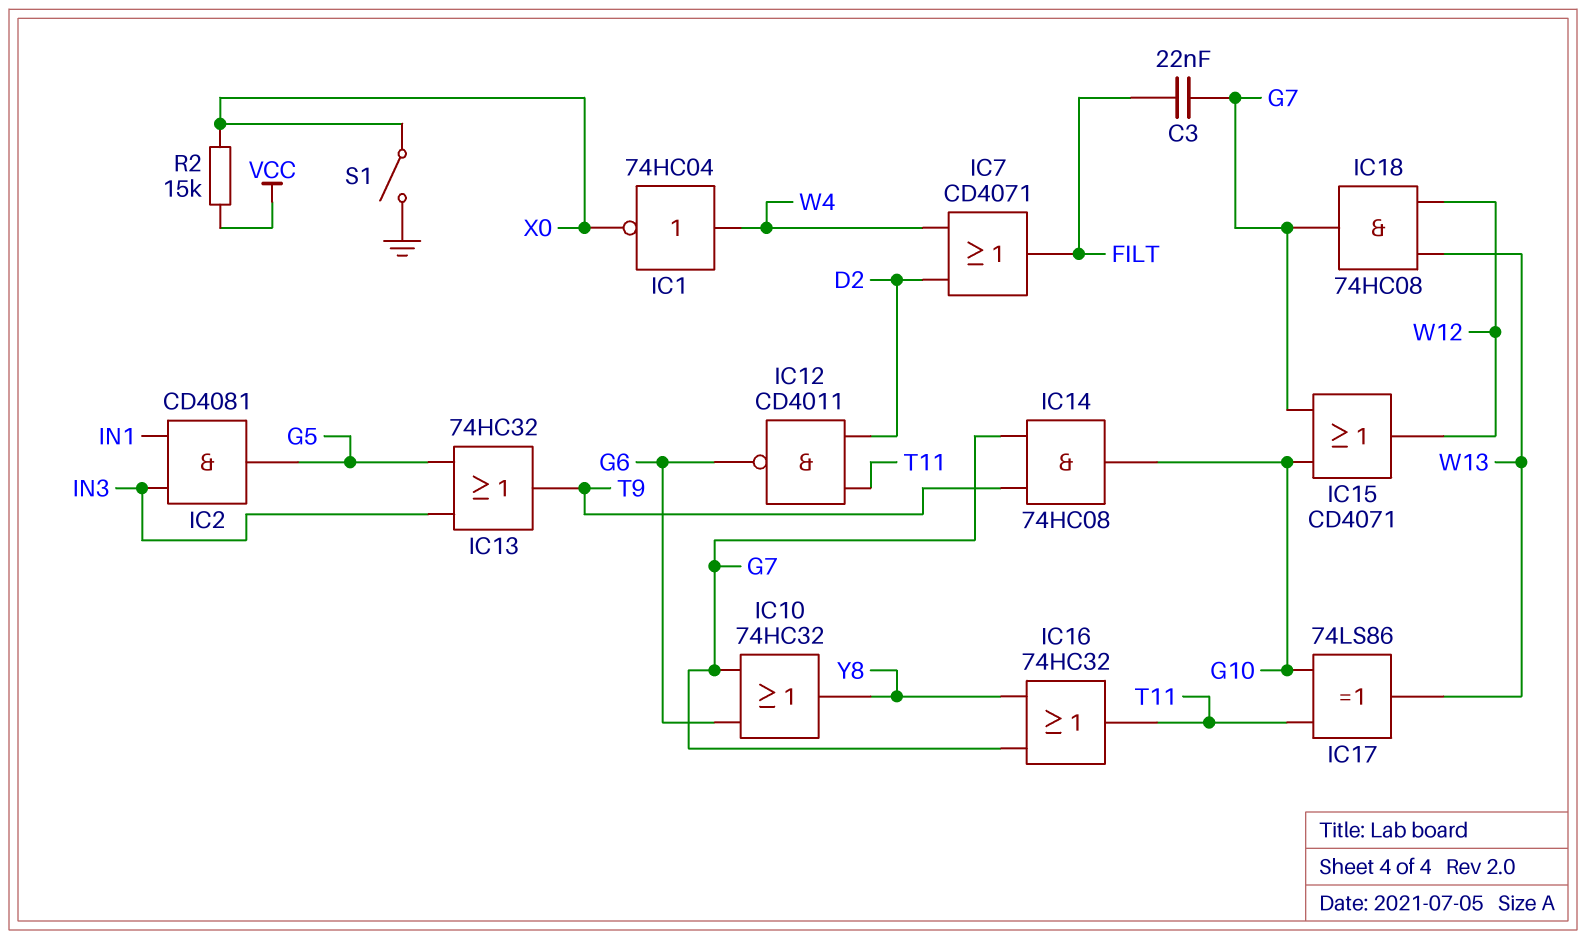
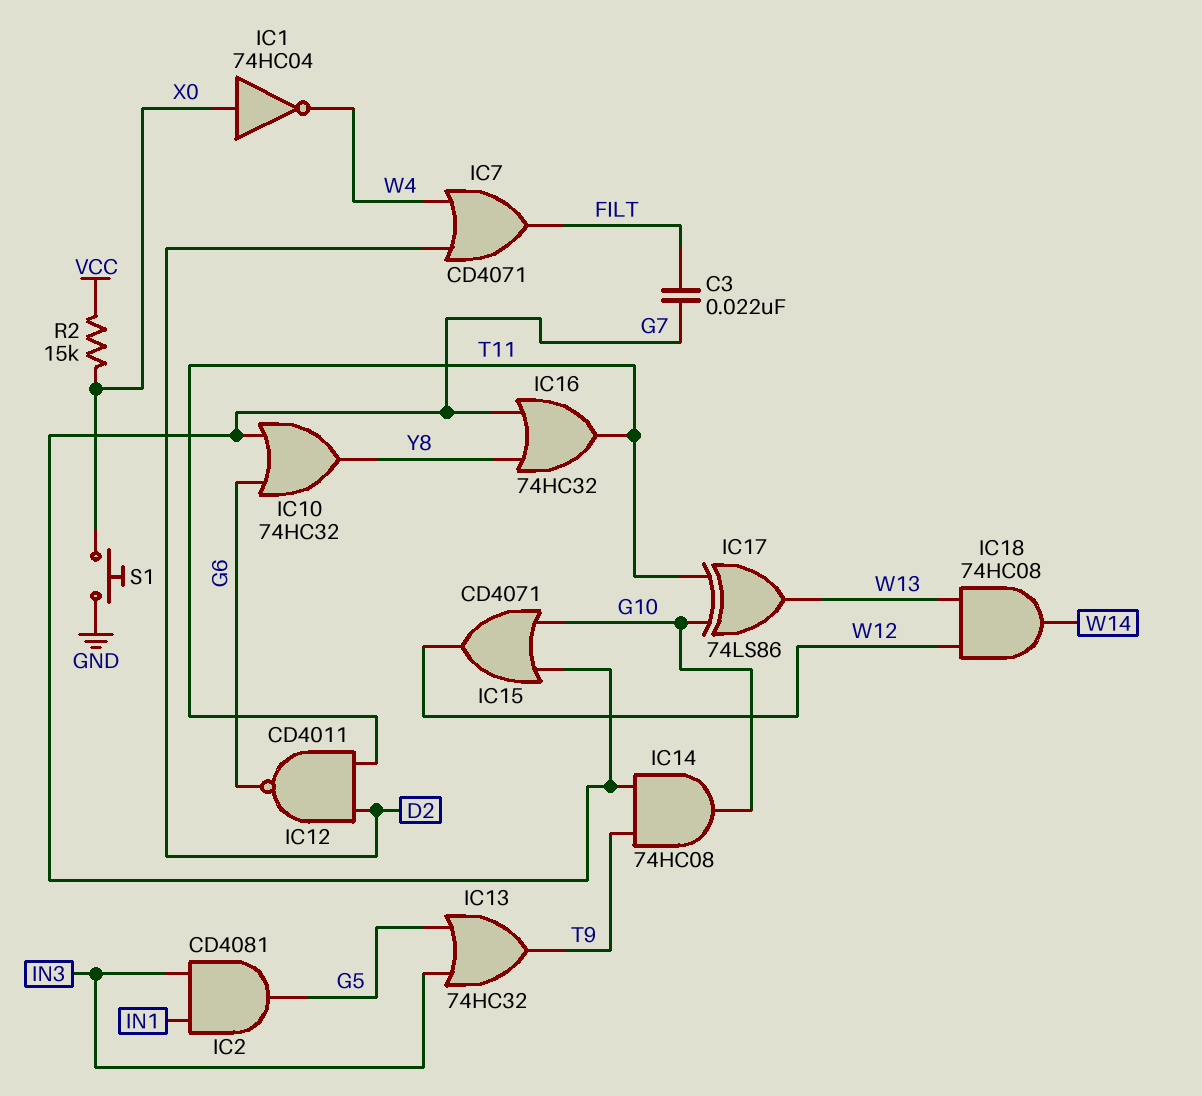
IC1: NOT 74HC04 (in W4, out X0) -> NOT 74HC04 (in X0, out W4)
IC18: AND 74HC08 (in W12, in W13, out G7) -> AND 74HC08 (in W12, in W13, out W14)
S1: switch (GND, X0) -> button (GND, X0)

